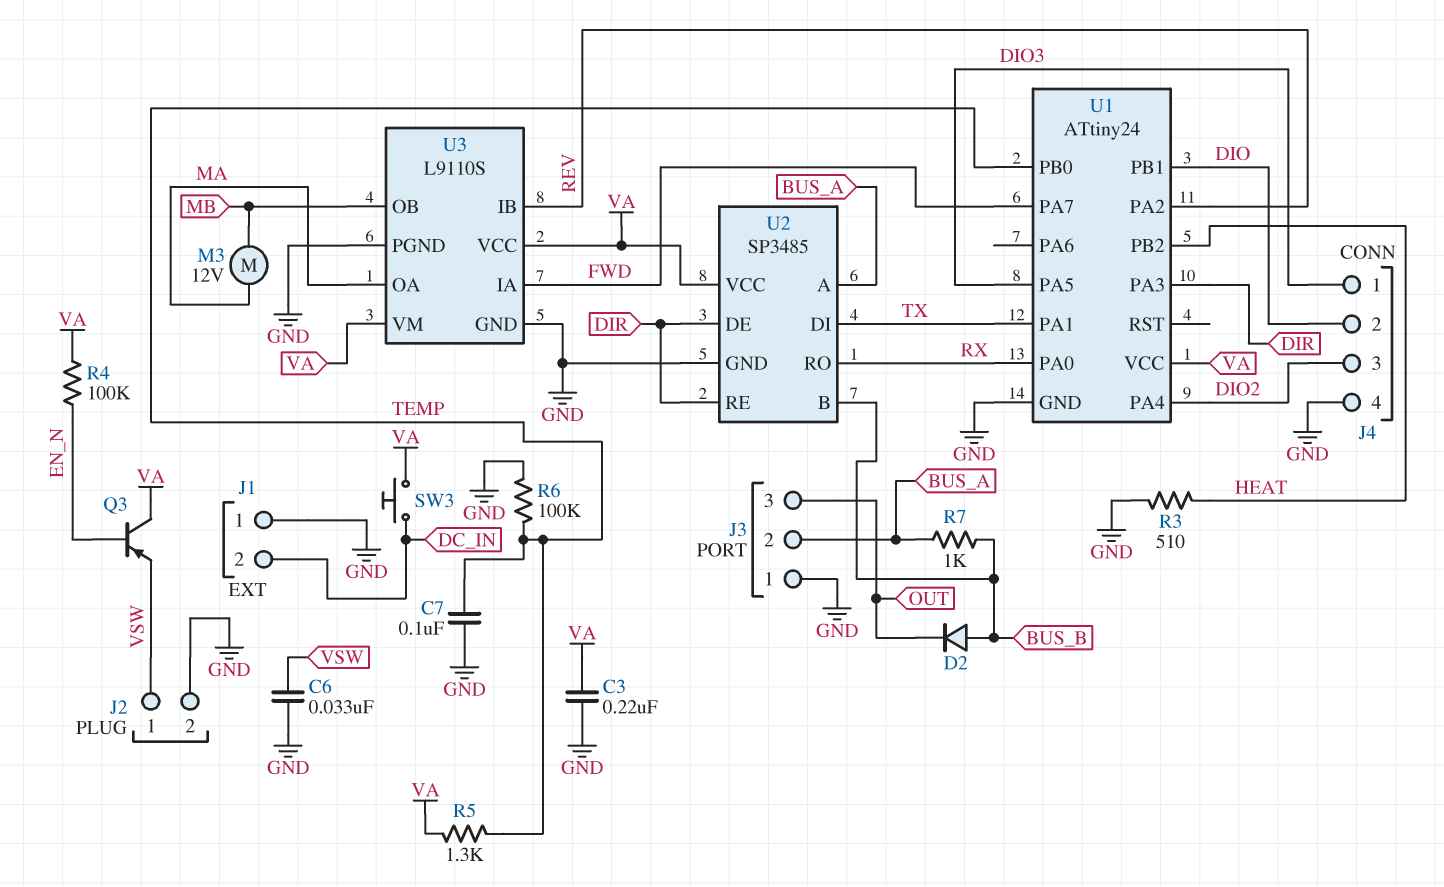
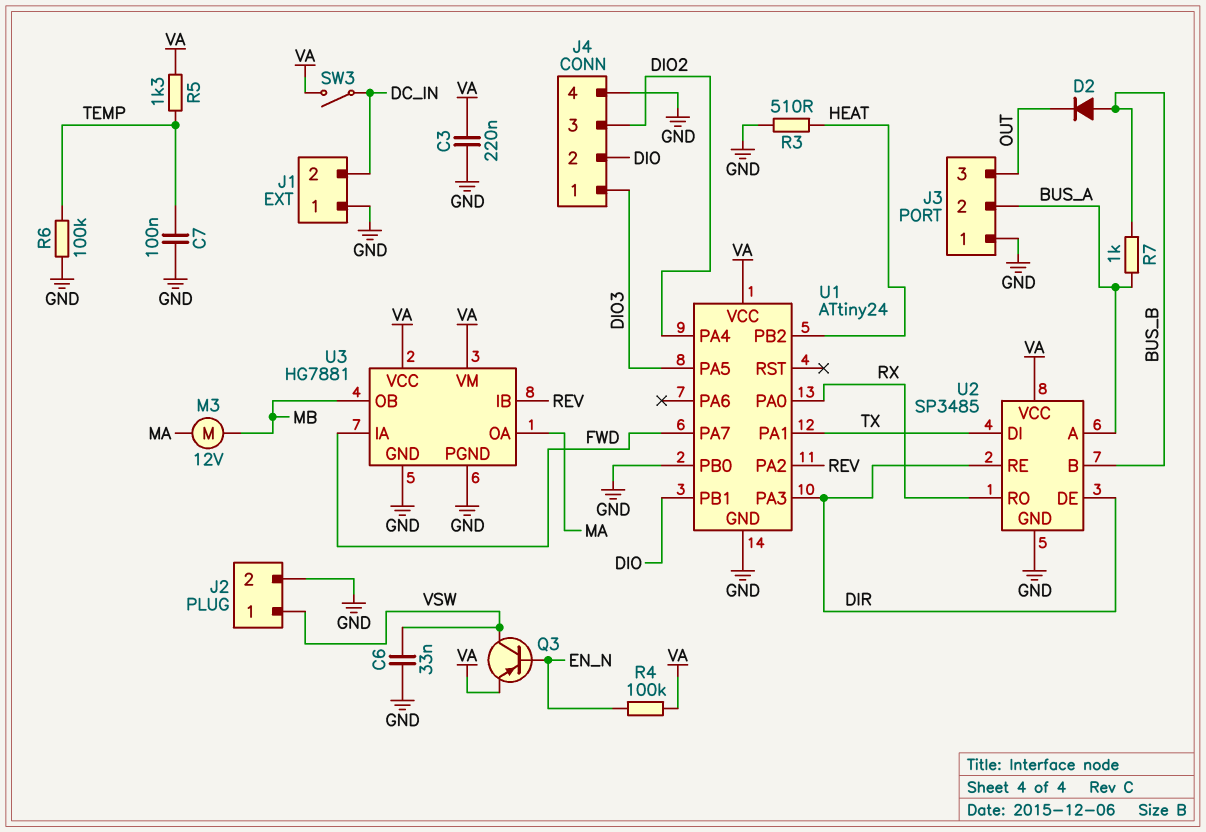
Q3: PNP (B EN_N, C VA, E VSW) -> PNP (B EN_N, C VSW, E VA)
SW3: button (DC_IN, VA) -> switch (DC_IN, VA)
U1 pin PB0: TEMP -> GND
U3: L9110S -> HG7881

